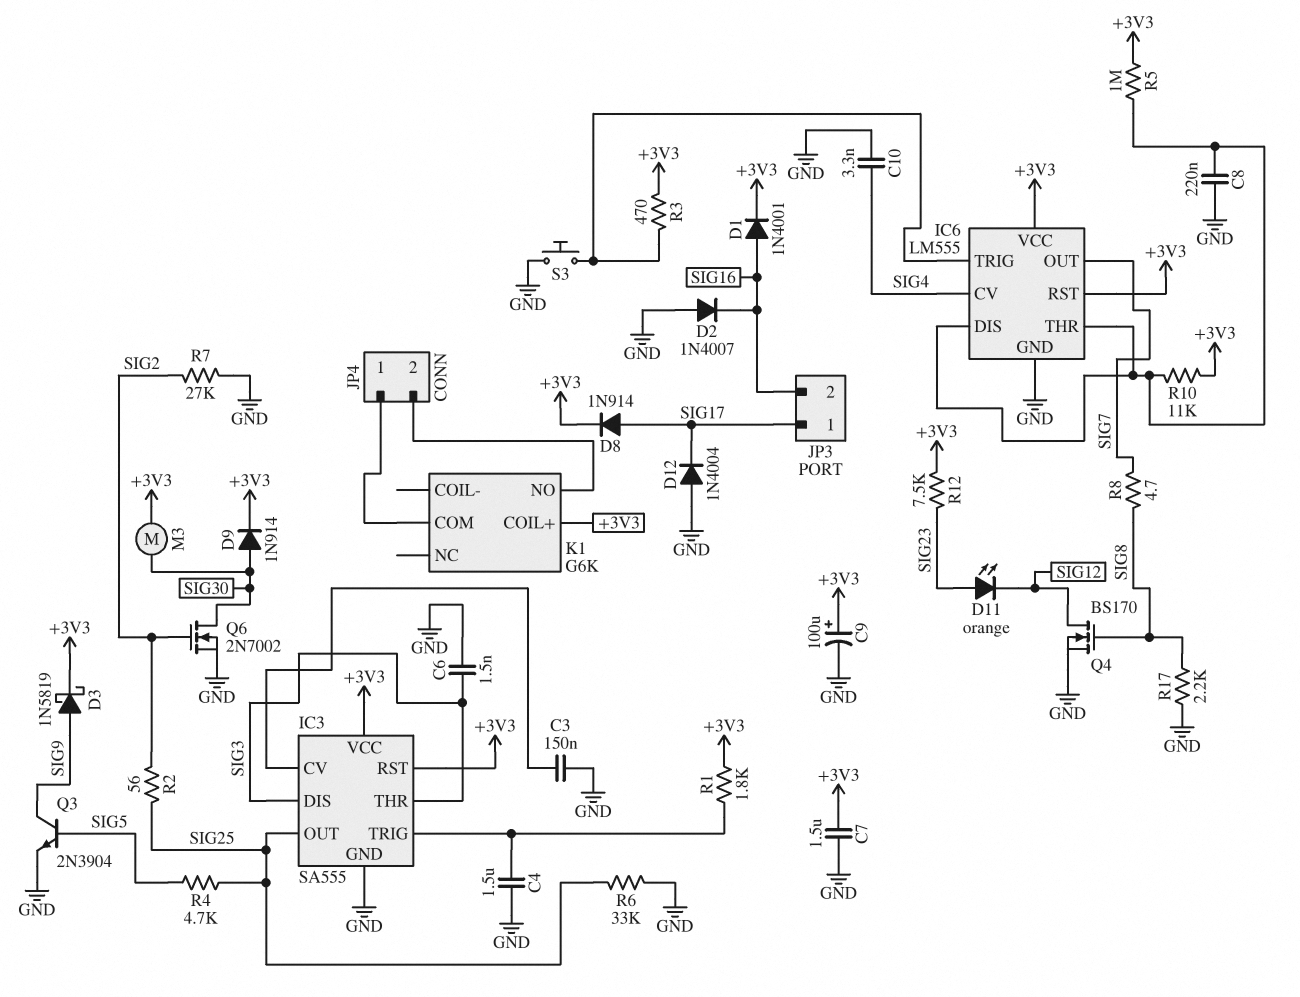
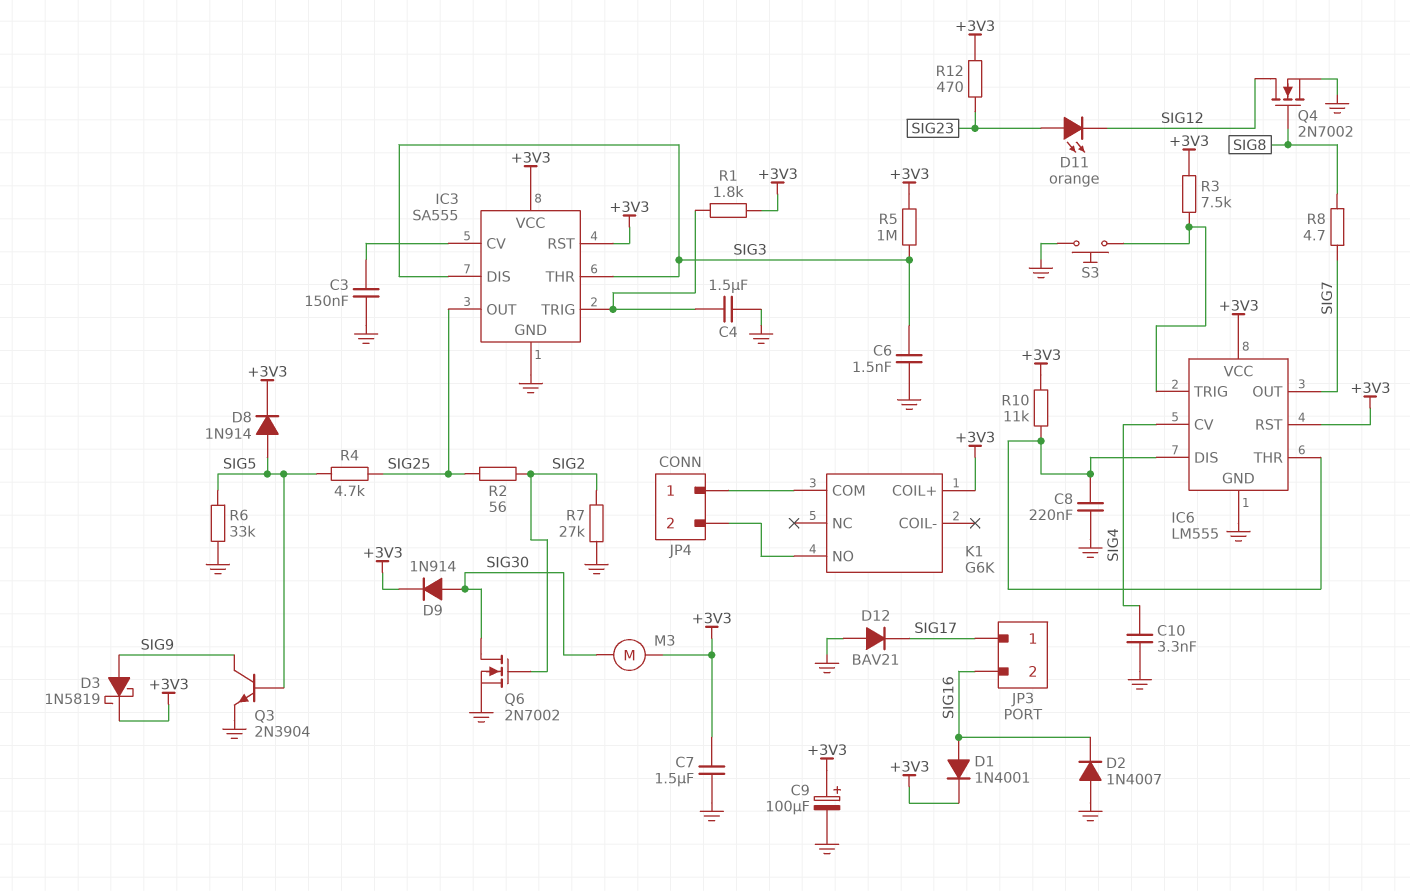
D8: diode 1N914 (A SIG17, K +3V3) -> diode 1N914 (A SIG5, K +3V3)
D12: diode 1N4004 (A GND, K SIG17) -> diode BAV21 (A GND, K SIG17)
Q4: NMOS BS170 (G SIG8, D SIG12, S GND) -> NMOS 2N7002 (G SIG8, D SIG12, S GND)
R3: 470 (+3V3, IC6/TRIG) -> 7.5k (+3V3, IC6/TRIG)
R5: 1M (+3V3, IC6/DIS) -> 1M (+3V3, SIG3)
R6: 33k (GND, SIG25) -> 33k (GND, SIG5)
R12: 7.5k (+3V3, SIG23) -> 470 (+3V3, SIG23)
R17: 2.2k (GND, SIG8) -> none

